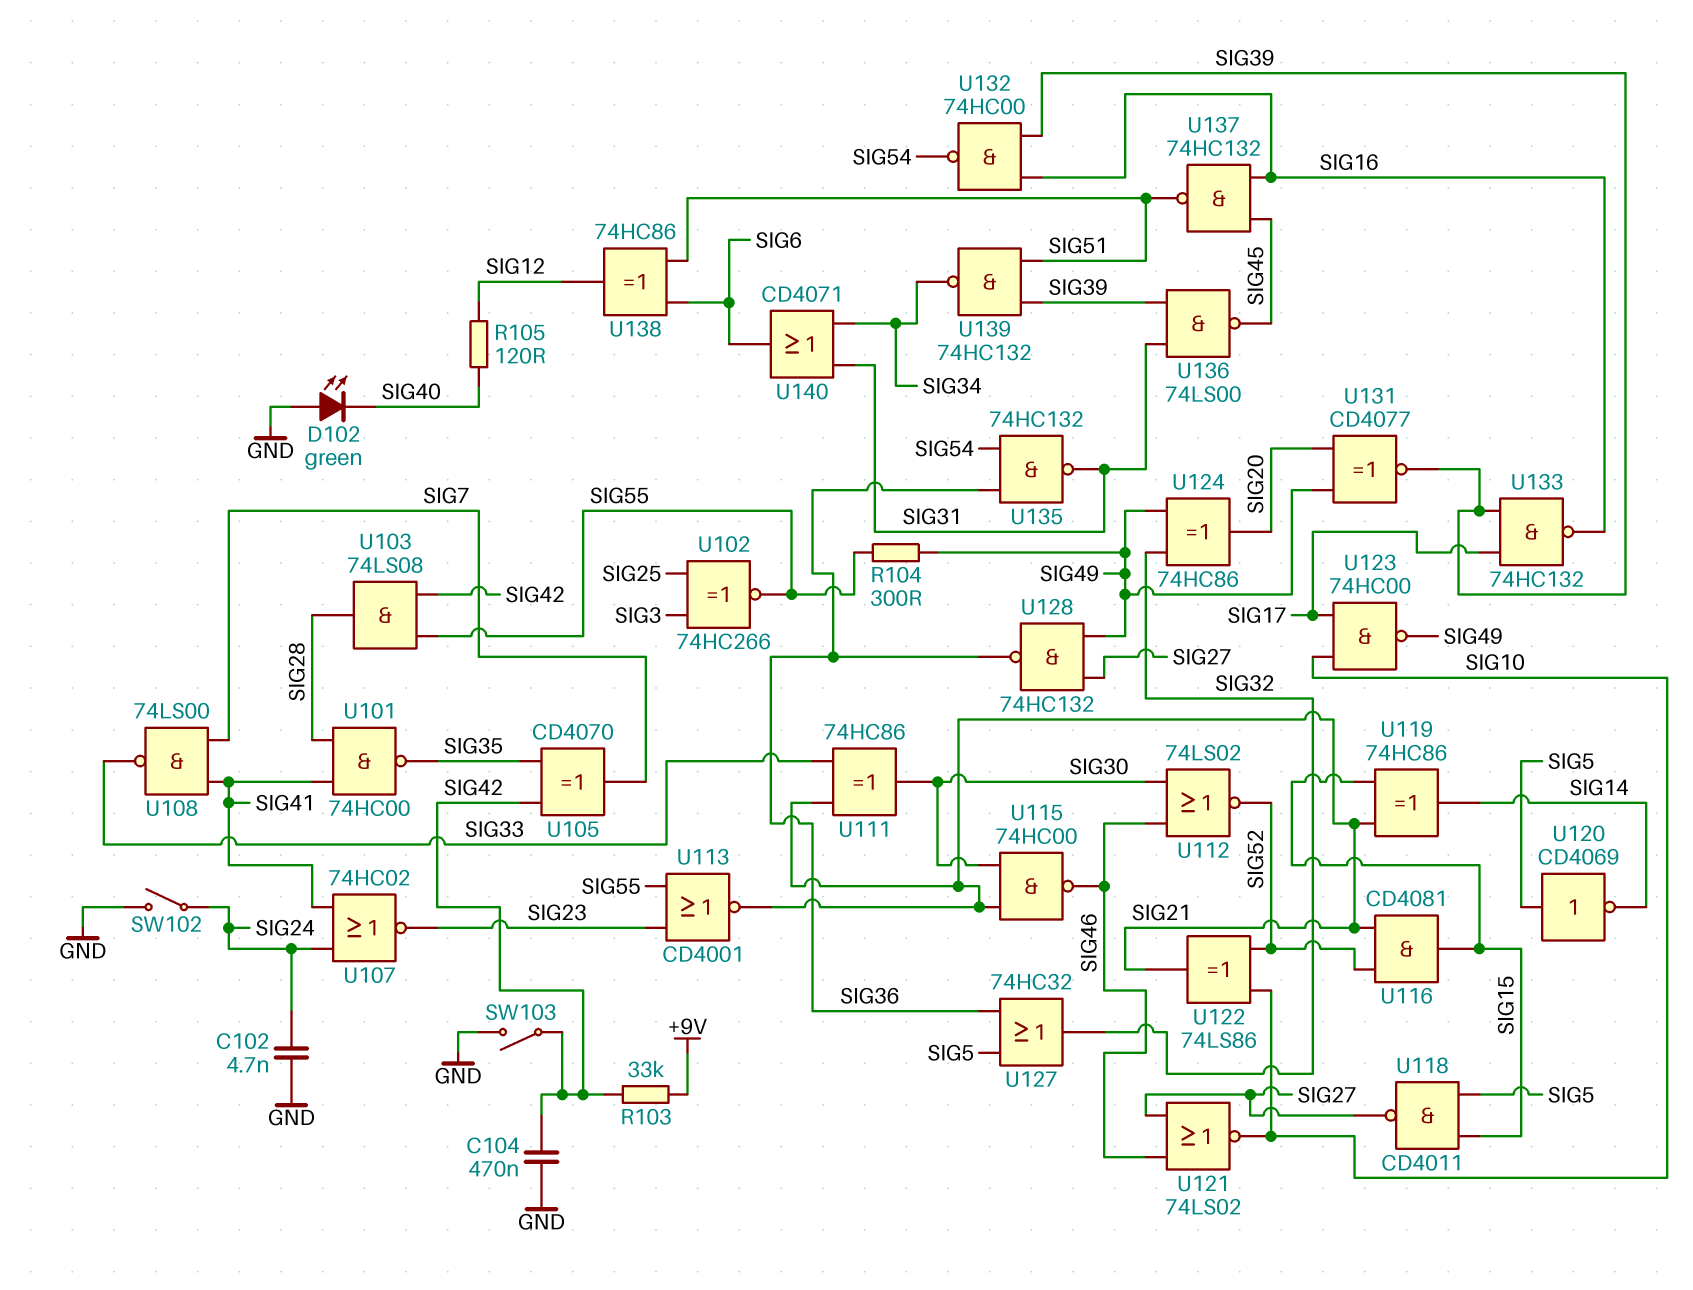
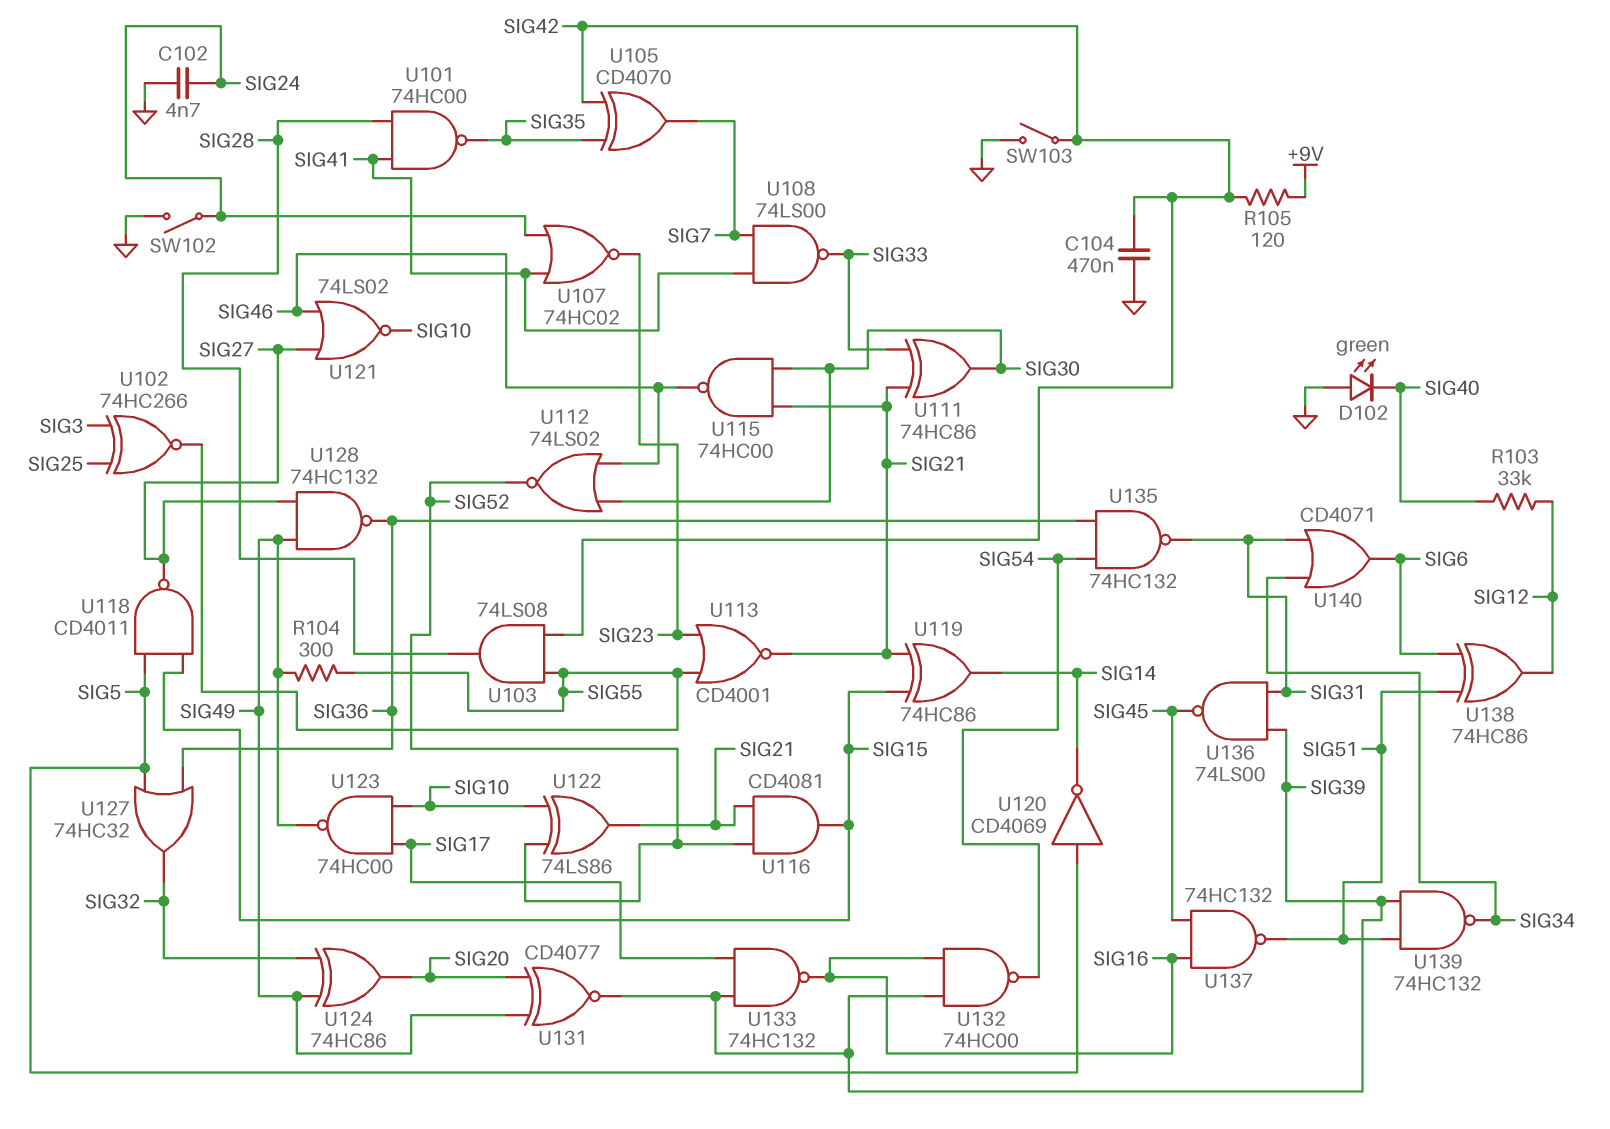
R103: 33k (+9V, SIG42) -> 33k (SIG12, SIG40)
R105: 120 (SIG12, SIG40) -> 120 (+9V, SIG42)

